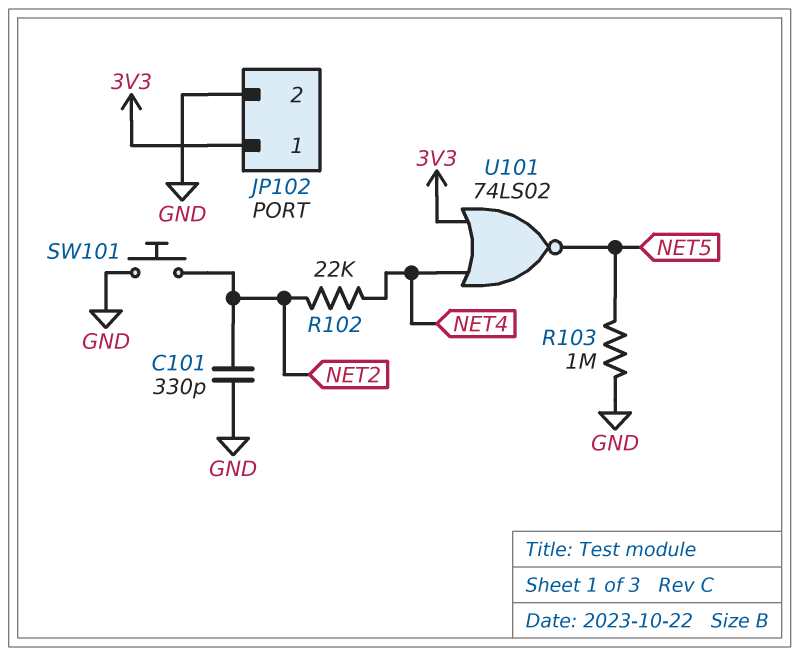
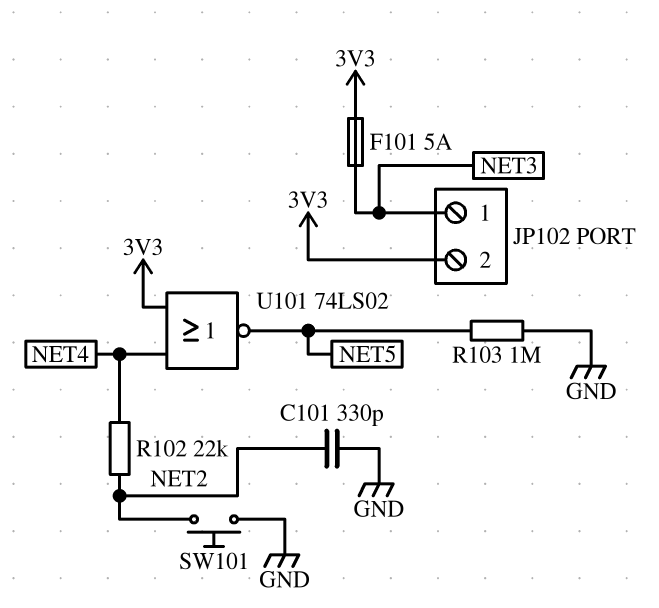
F101: none -> 5A (3V3, NET3)
JP102 pin 1: 3V3 -> NET3
JP102 pin 2: GND -> 3V3

